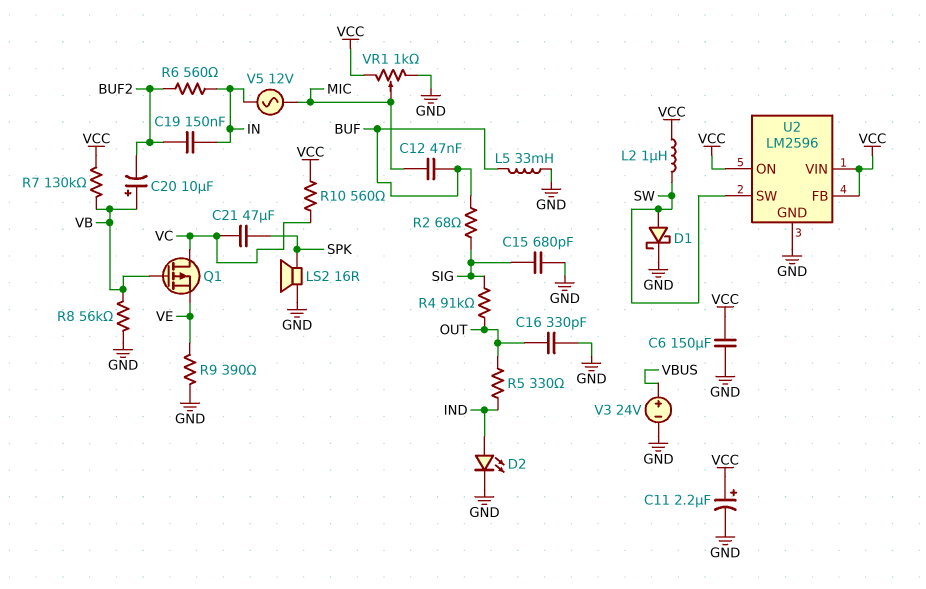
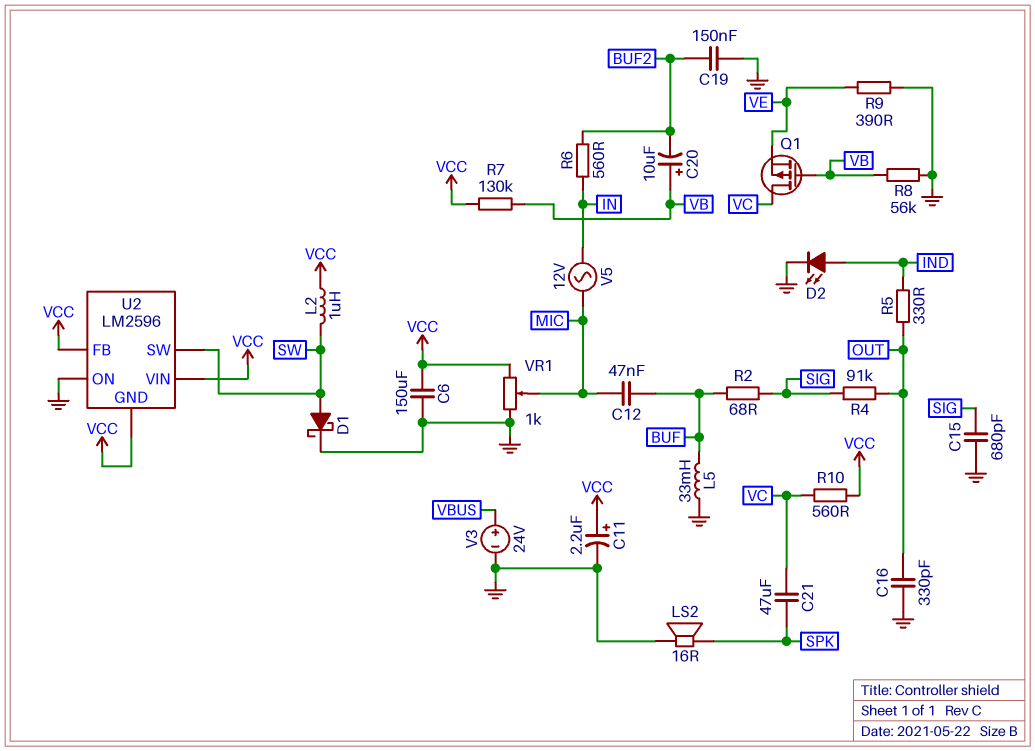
C19: 150nF (BUF2, IN) -> 150nF (BUF2, GND)
U2 pin GND: GND -> VCC
U2 pin ON: VCC -> GND

